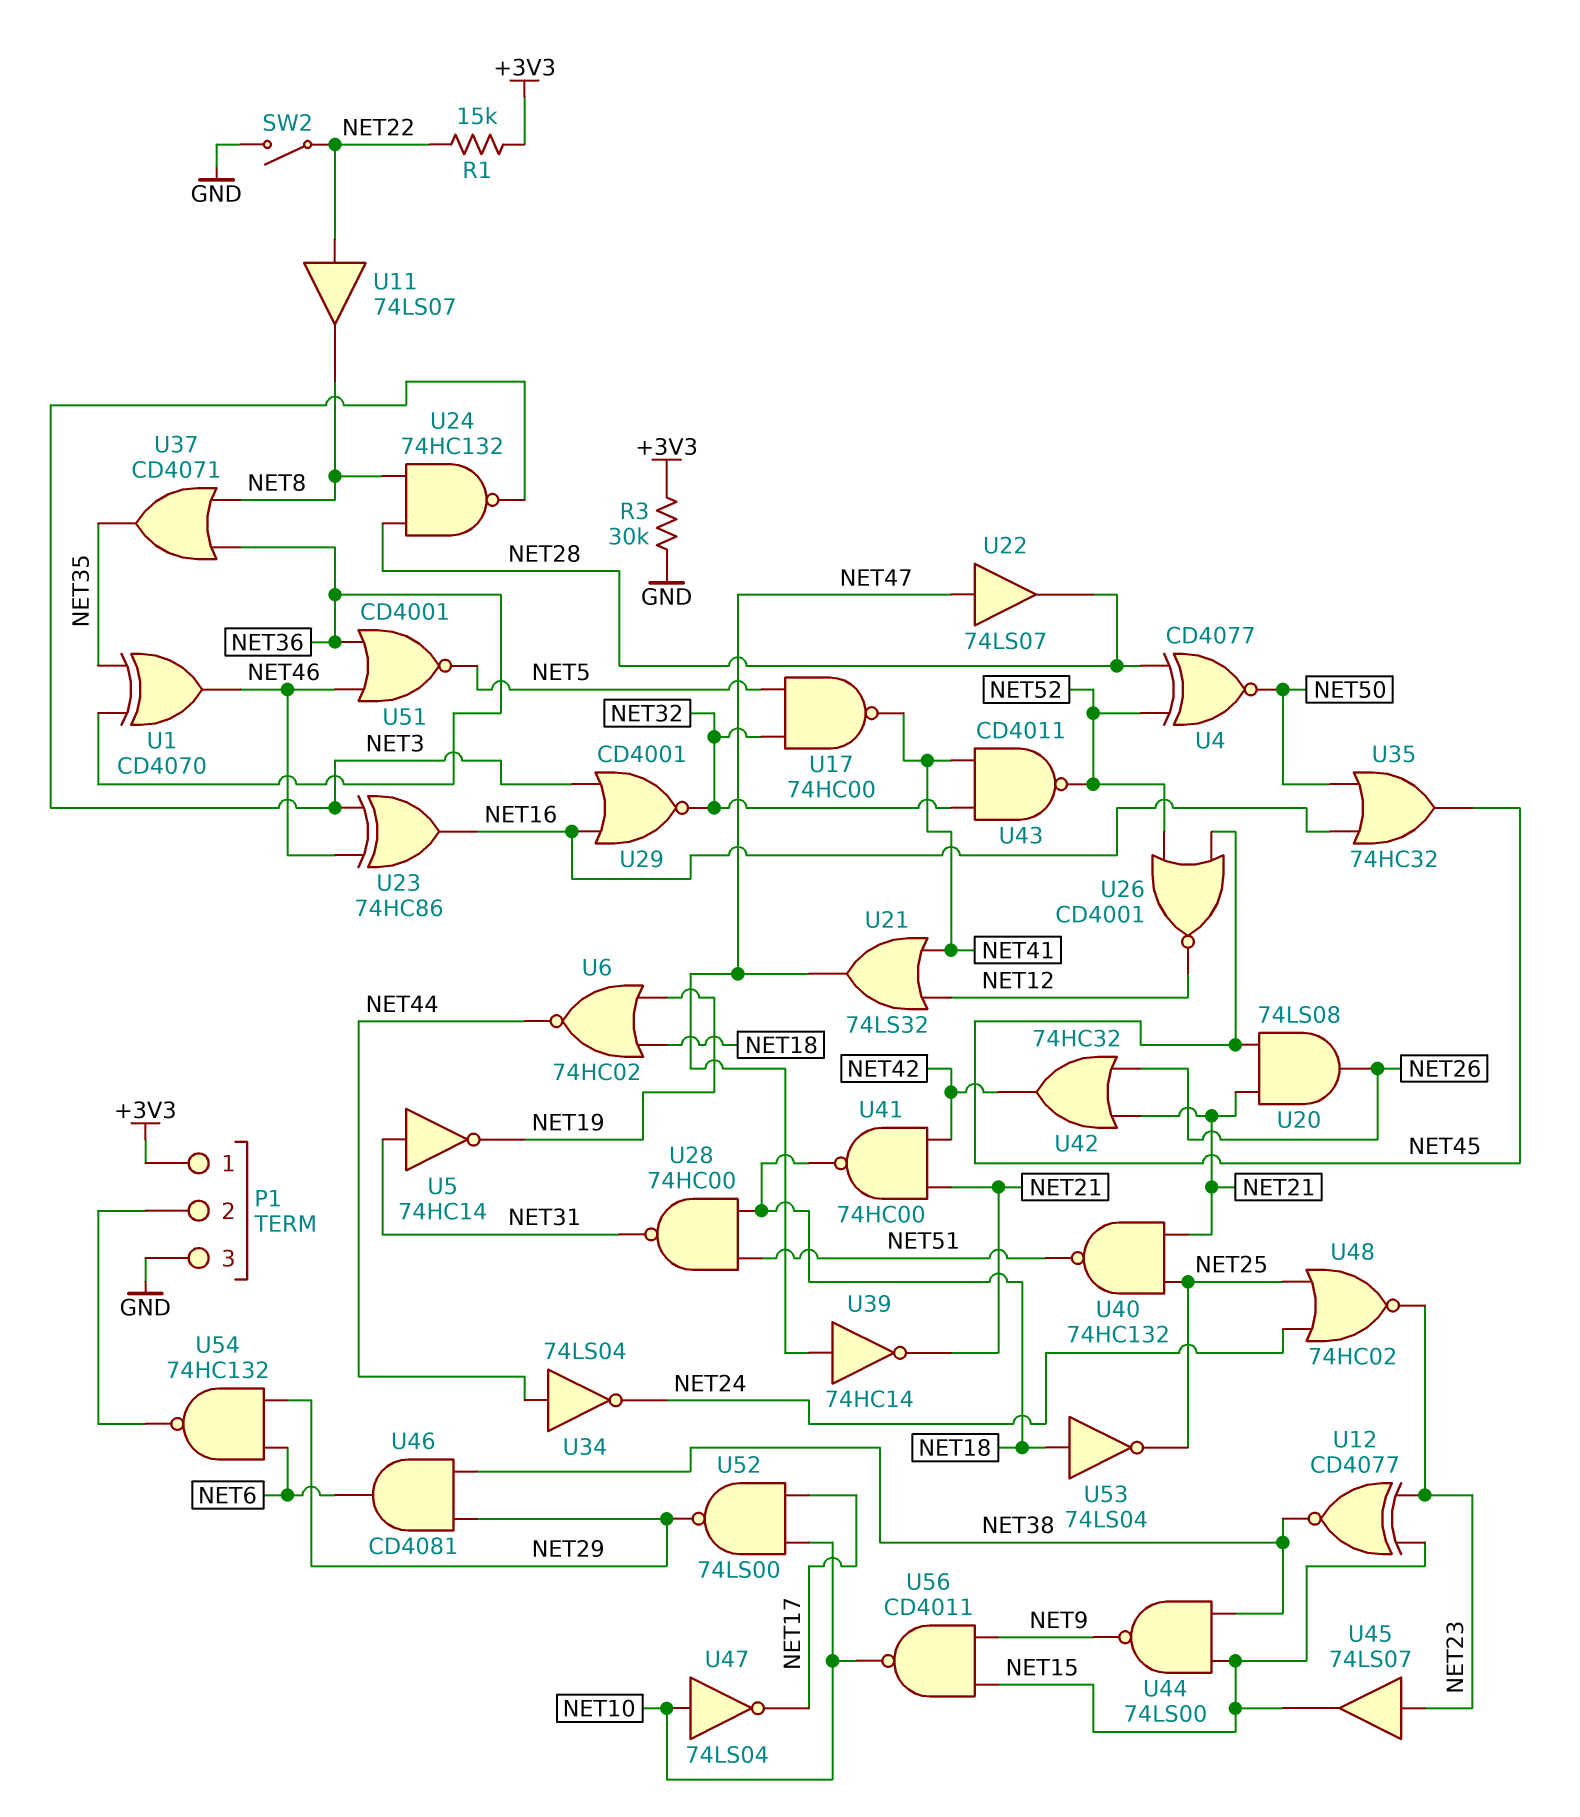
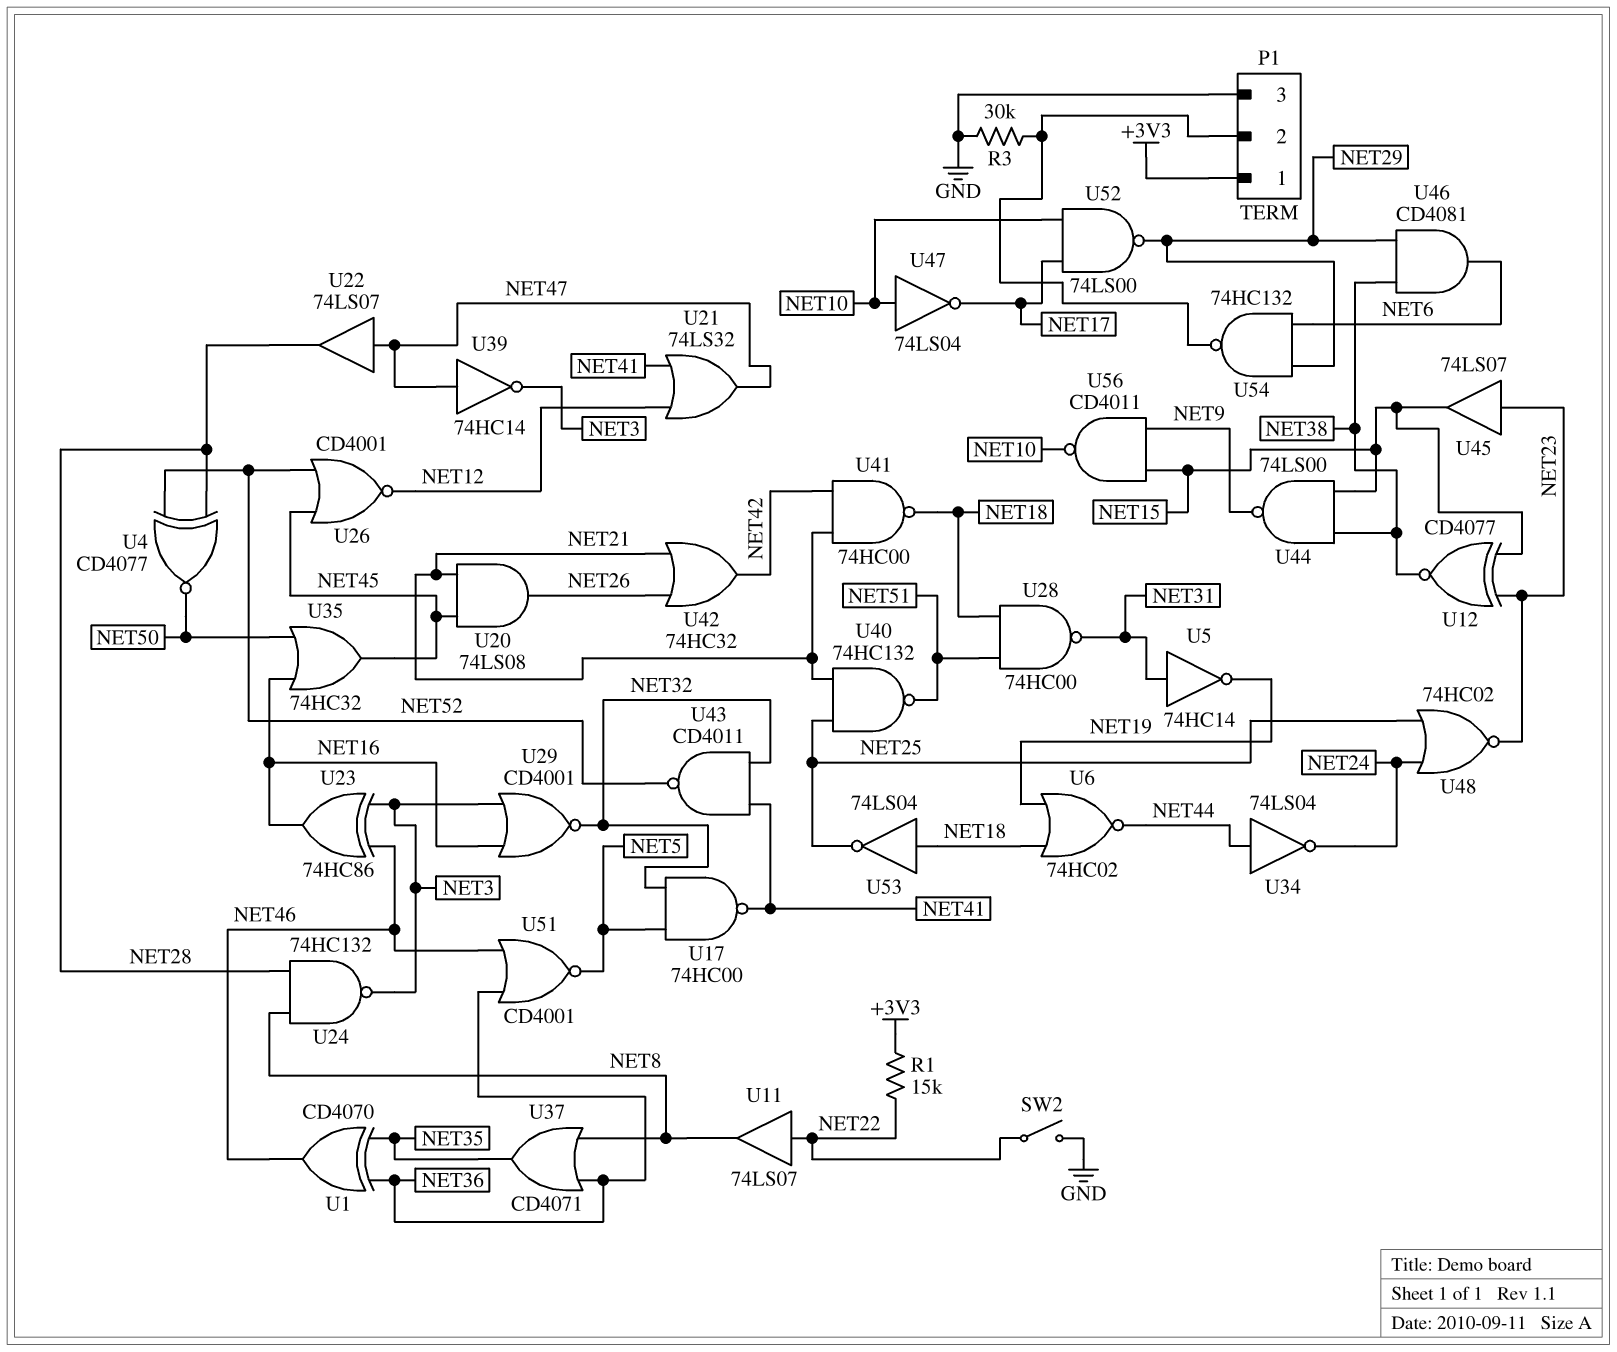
R3: 30k (+3V3, GND) -> 30k (GND, P1/2)
U39: NOT 74HC14 (in NET47, out NET21) -> NOT 74HC14 (in NET47, out NET3)

